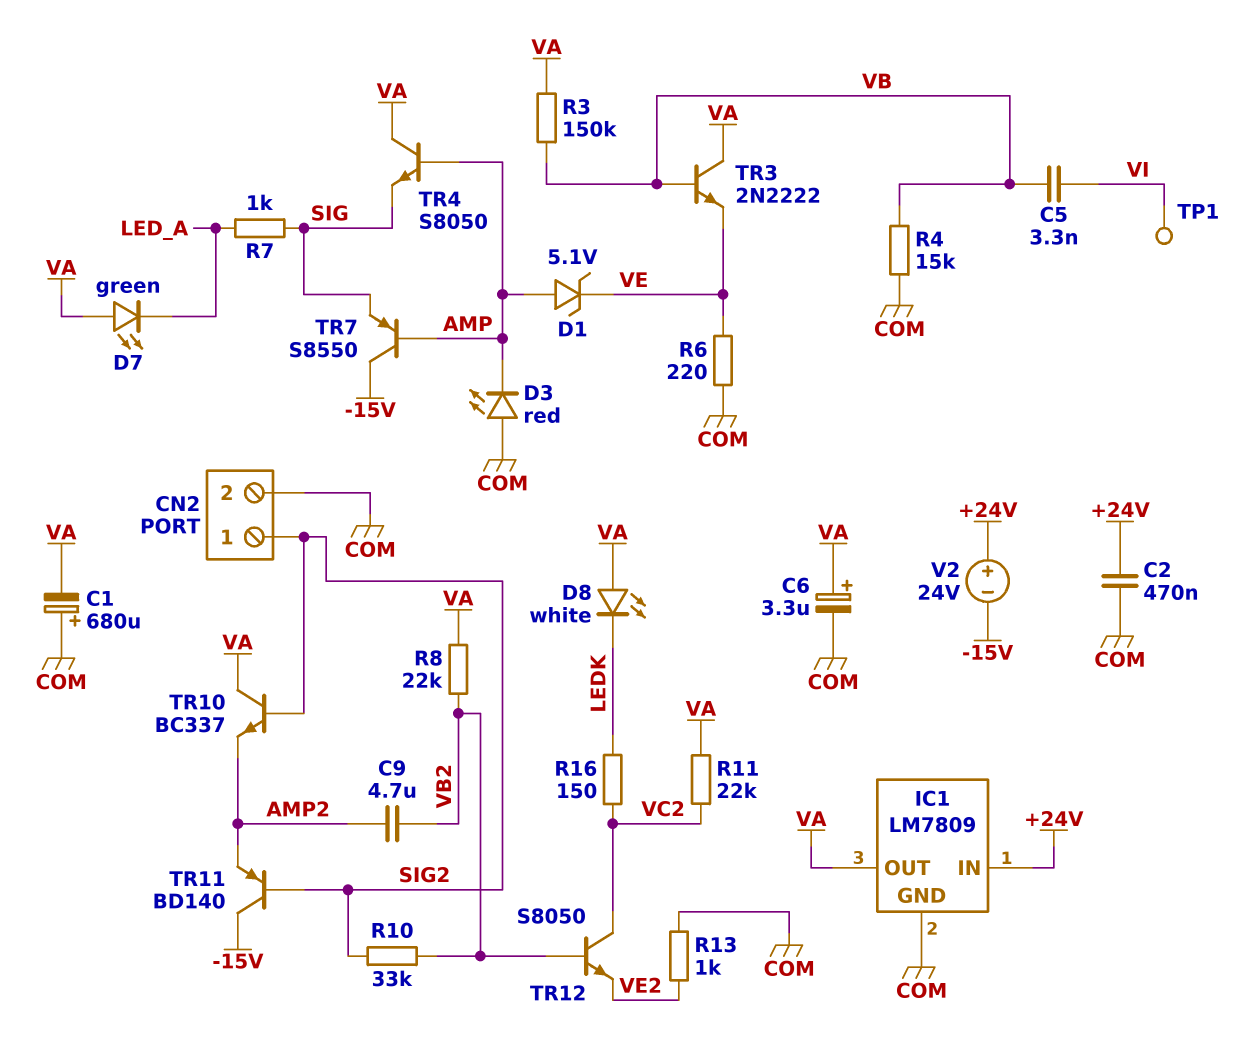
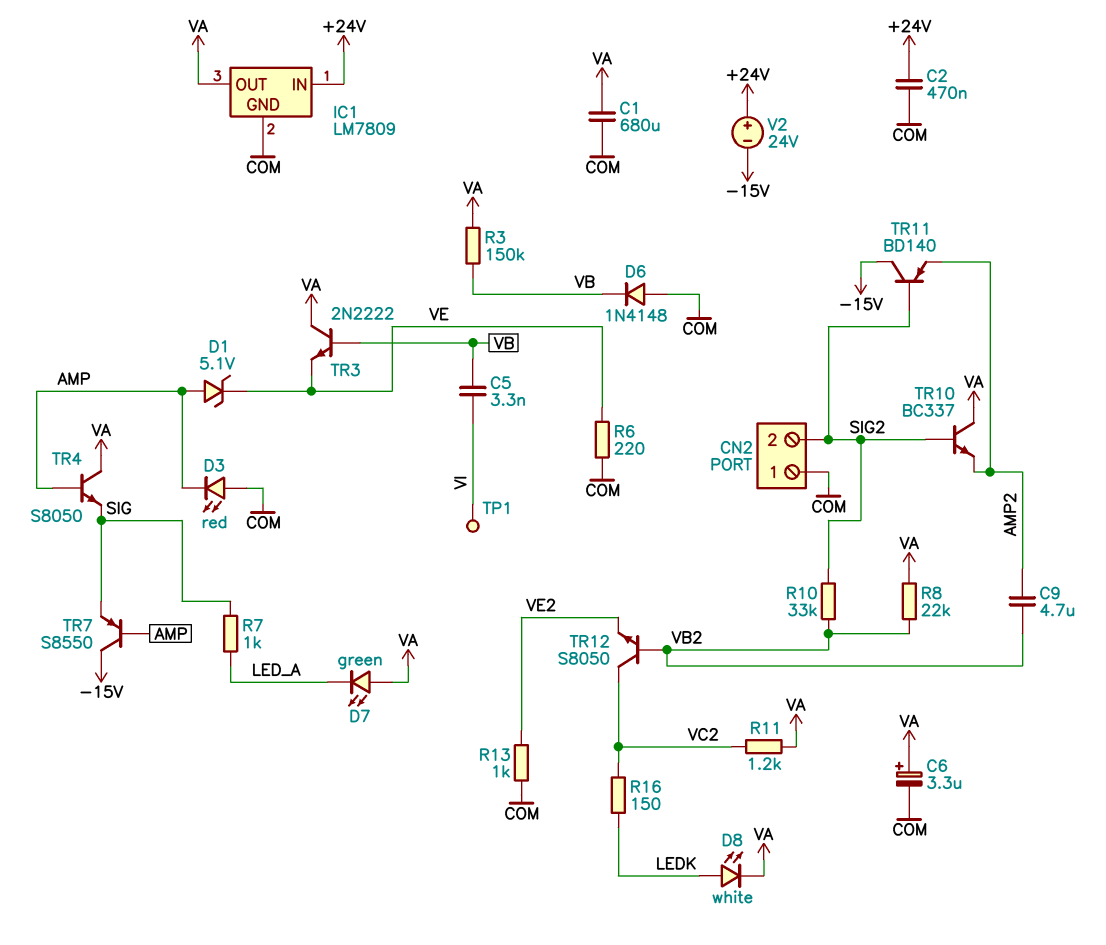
C1: 680uF (plus COM, minus VA) -> 680uF (COM, VA)
CN2 pin 1: SIG2 -> COM
CN2 pin 2: COM -> SIG2
D6: none -> diode 1N4148 (A COM, K VB)
D8: LED white (A VA, K LEDK) -> LED white (A LEDK, K VA)
R4: 15k (COM, VB) -> none
R11: 22k (VA, VC2) -> 1.2k (VA, VC2)

